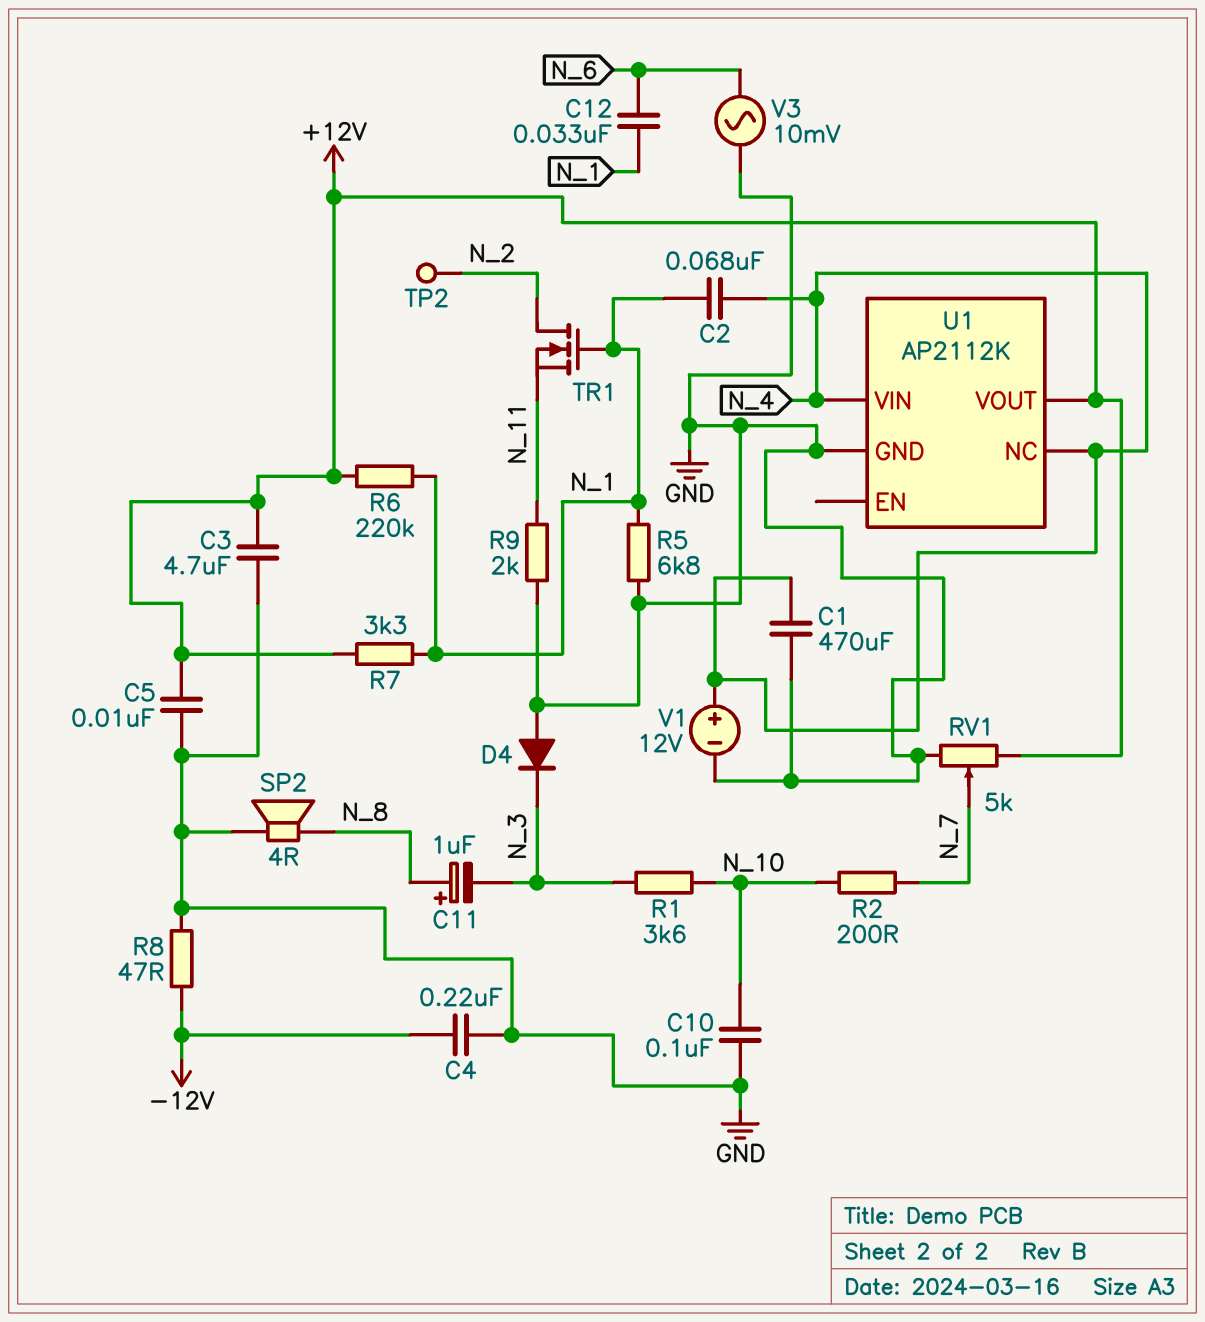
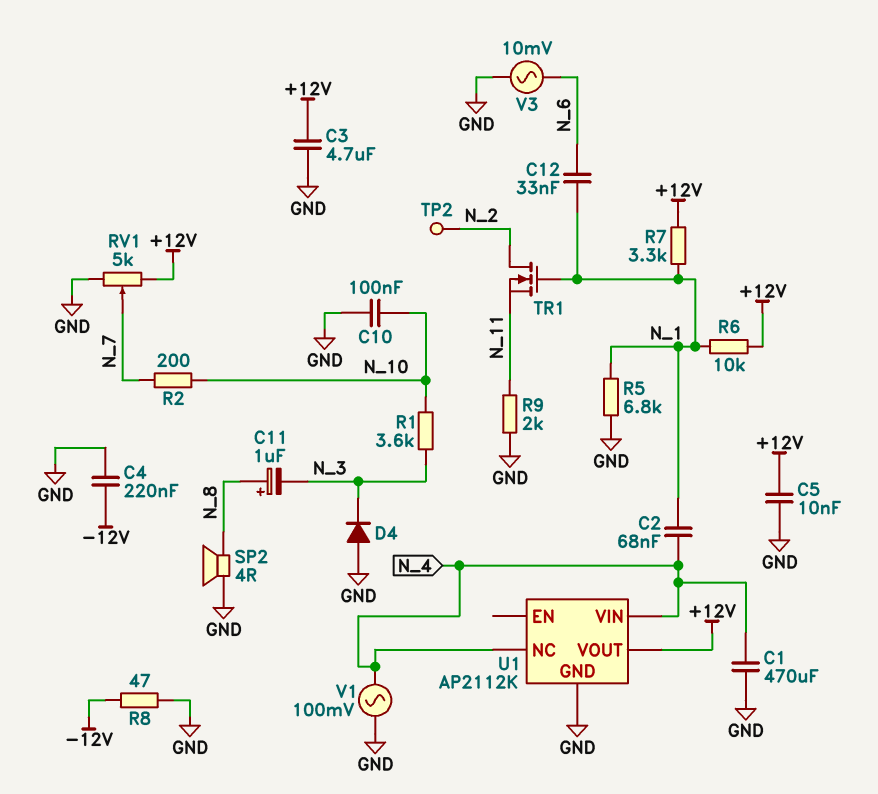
R6: 220k (+12V, N_1) -> 10k (+12V, N_1)
V1: 12V (plus N_4, minus GND) -> AC 100mV (GND, N_4)

